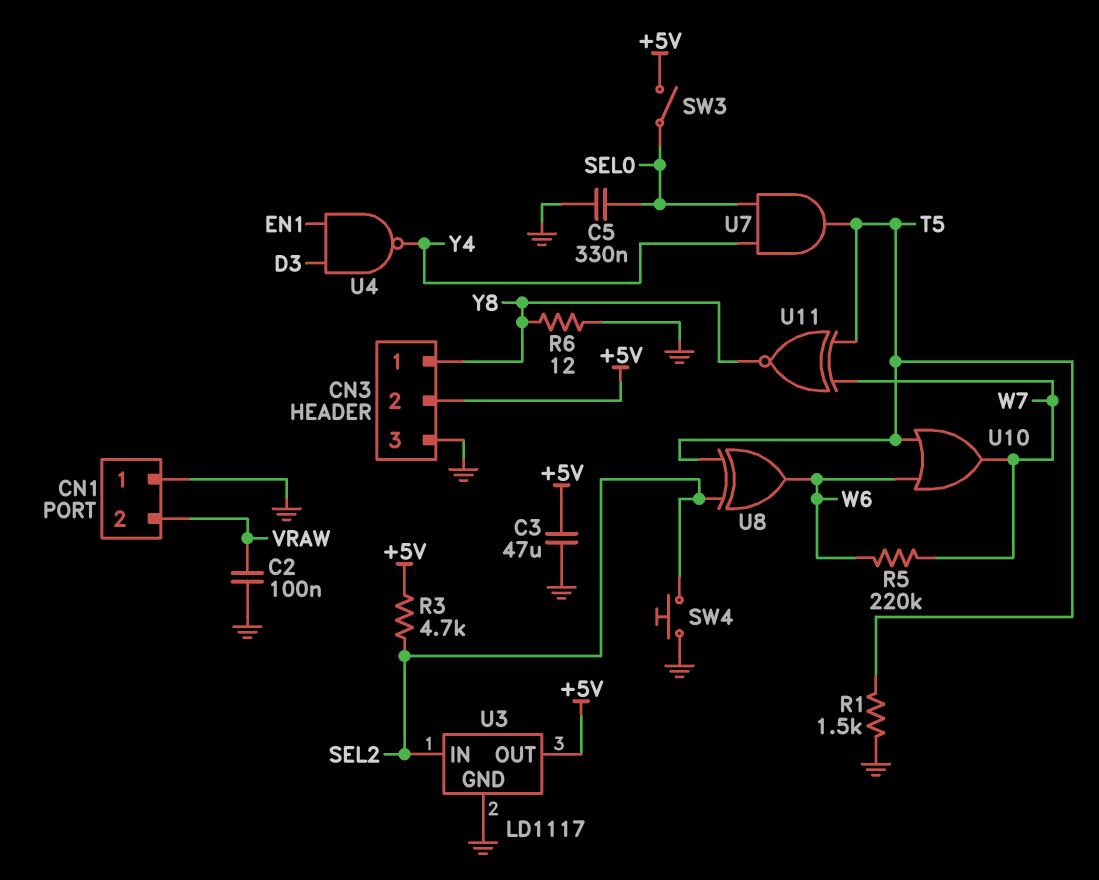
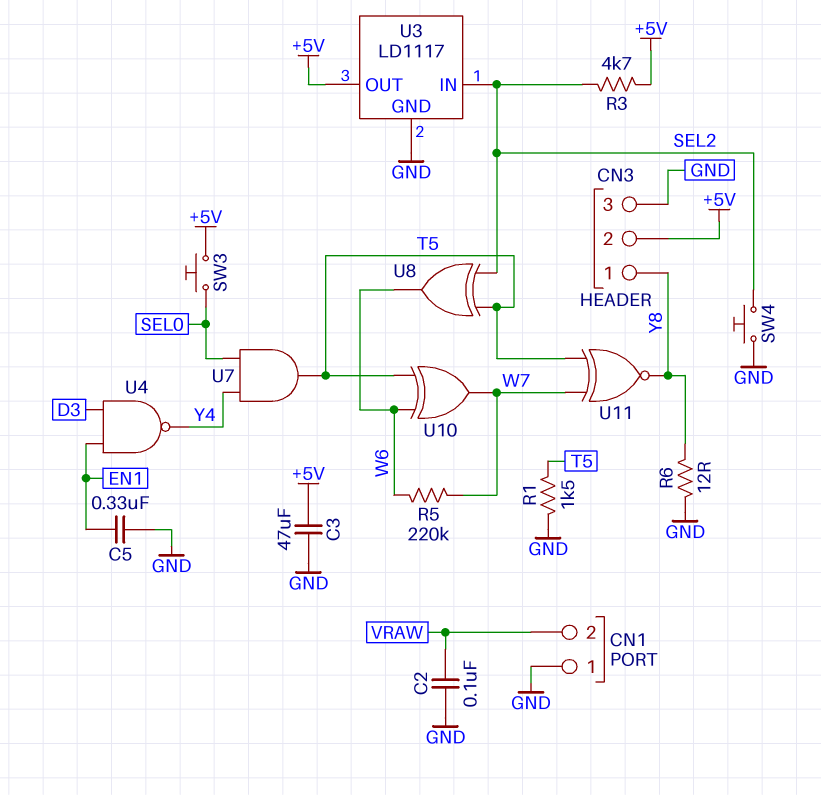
C5: 330nF (GND, SEL0) -> 330nF (EN1, GND)
SW3: switch (+5V, SEL0) -> button (+5V, SEL0)
U10: OR (in T5, in W6, out W7) -> XOR (in T5, in W6, out W7)

